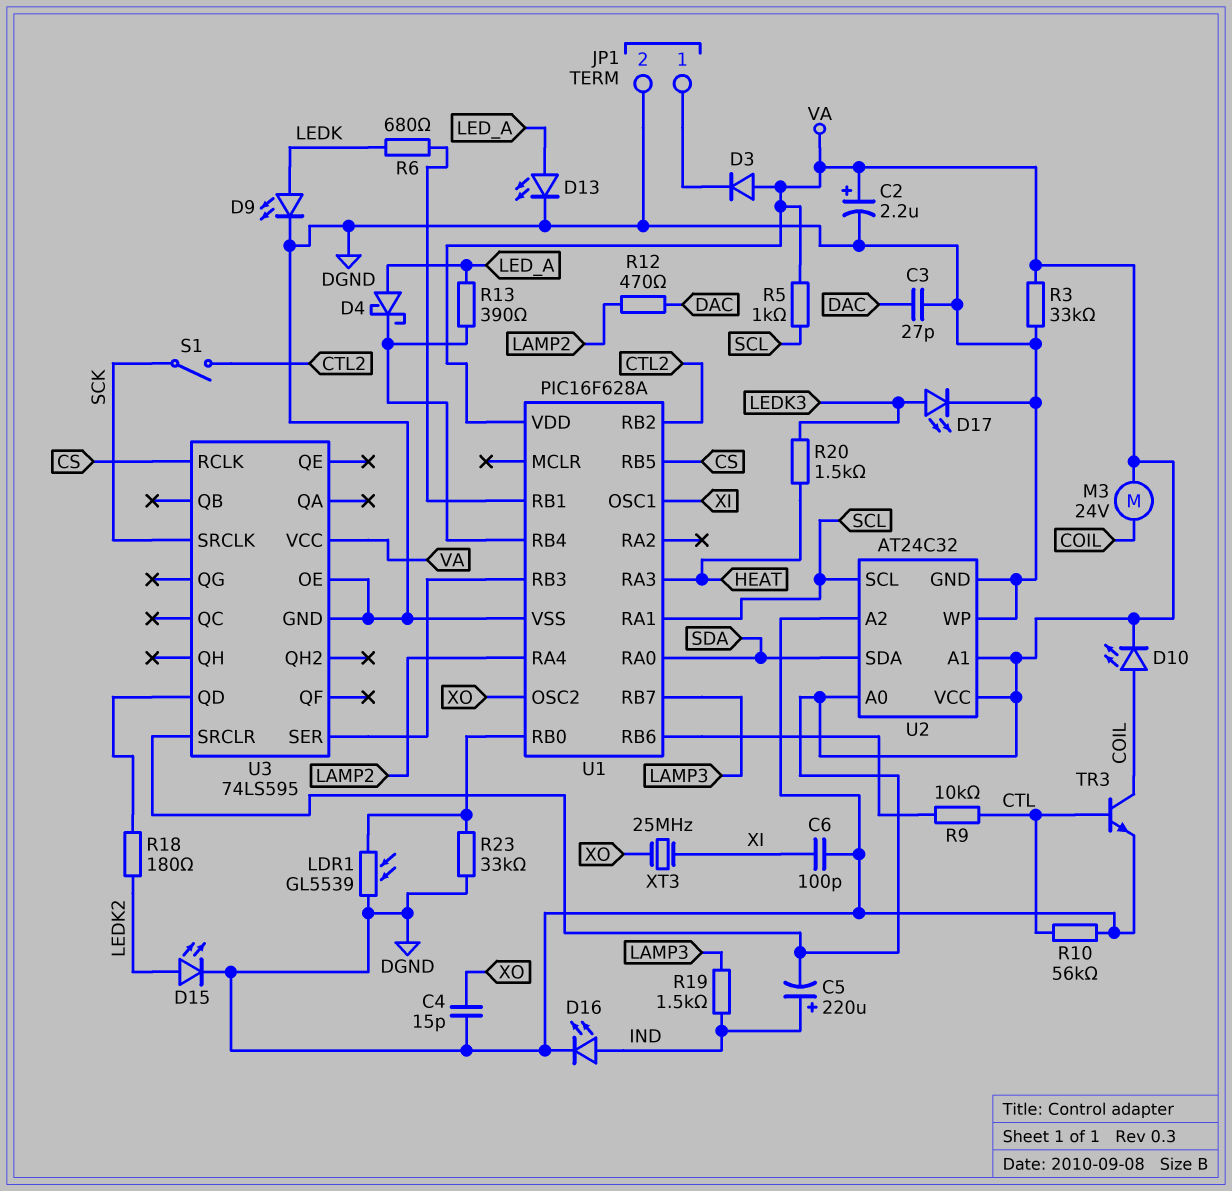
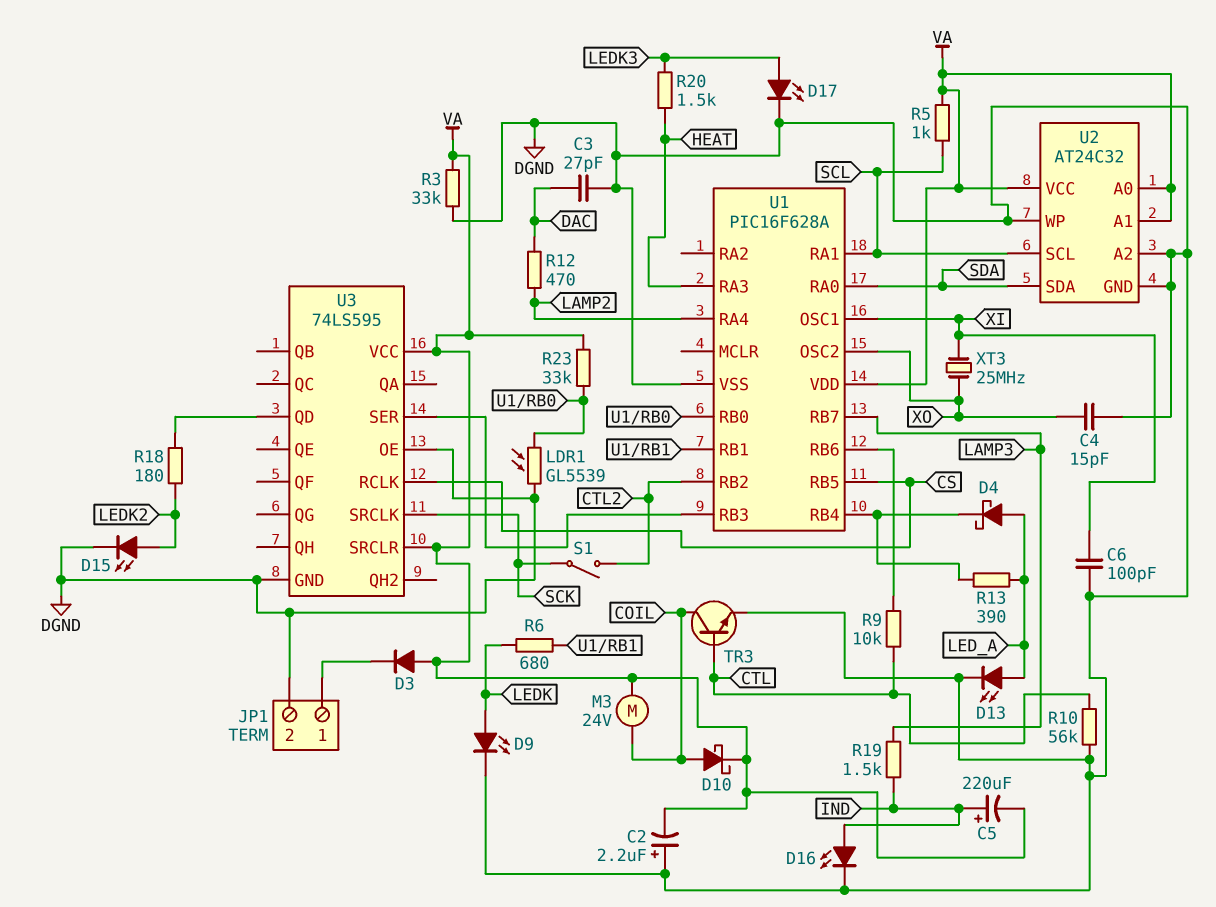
C2: 2.2uF (plus VA, minus DGND) -> 2.2uF (plus DGND, minus VA)
D10: LED (A COIL, K VA) -> schottky (A COIL, K VA)
R23: 33k (DGND, U1/RB0) -> 33k (U1/RB0, VA)

